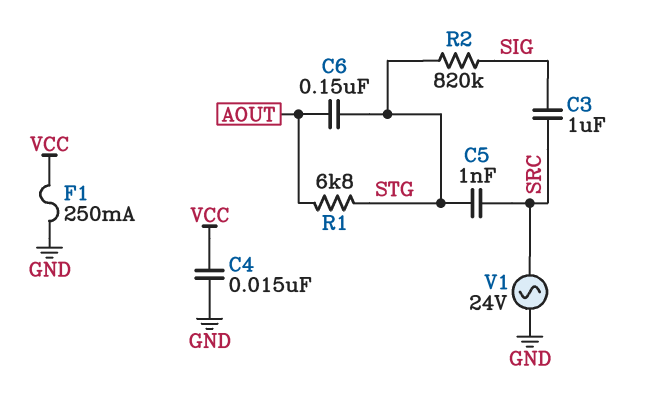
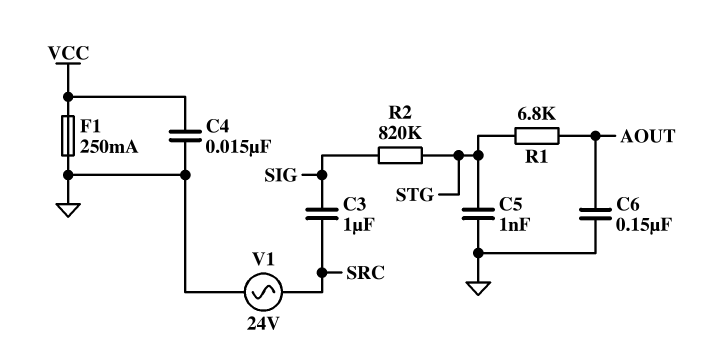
C5: 1nF (SRC, STG) -> 1nF (GND, STG)
C6: 150nF (AOUT, STG) -> 150nF (AOUT, GND)

